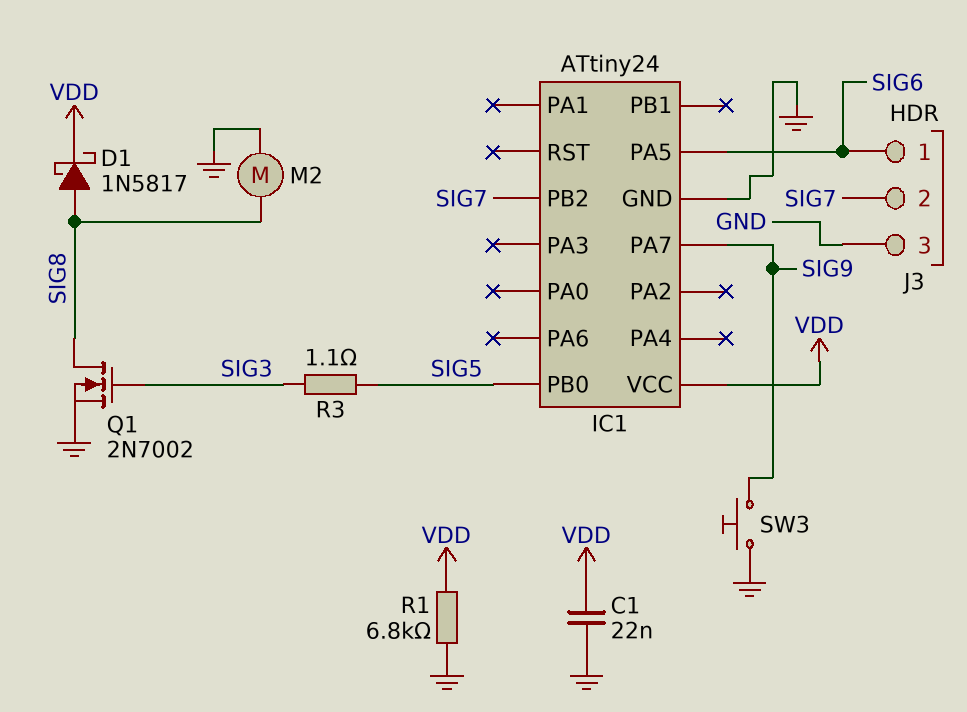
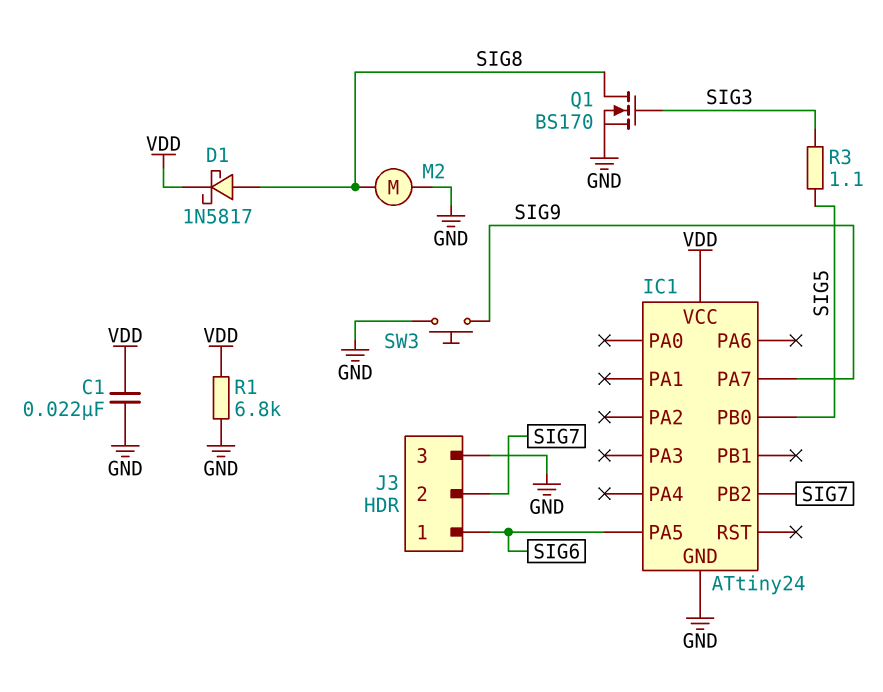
Q1: NMOS 2N7002 (G SIG3, D SIG8, S GND) -> NMOS BS170 (G SIG3, D SIG8, S GND)

